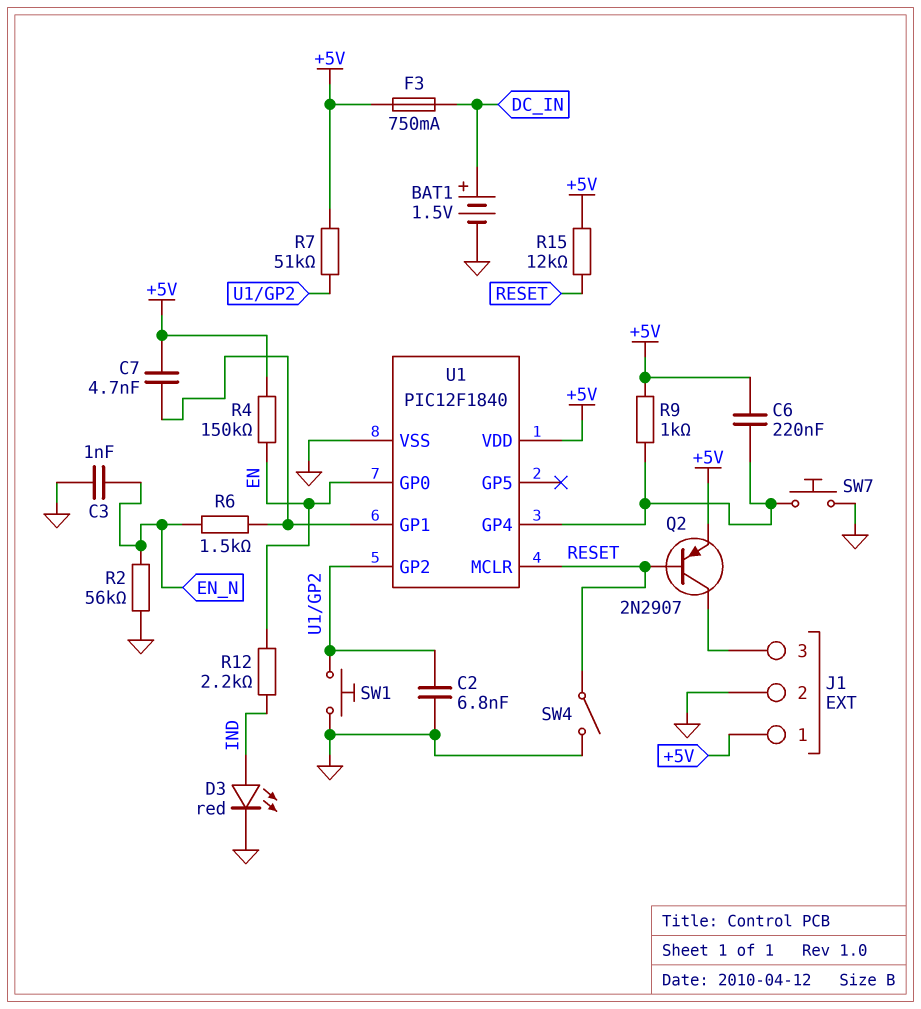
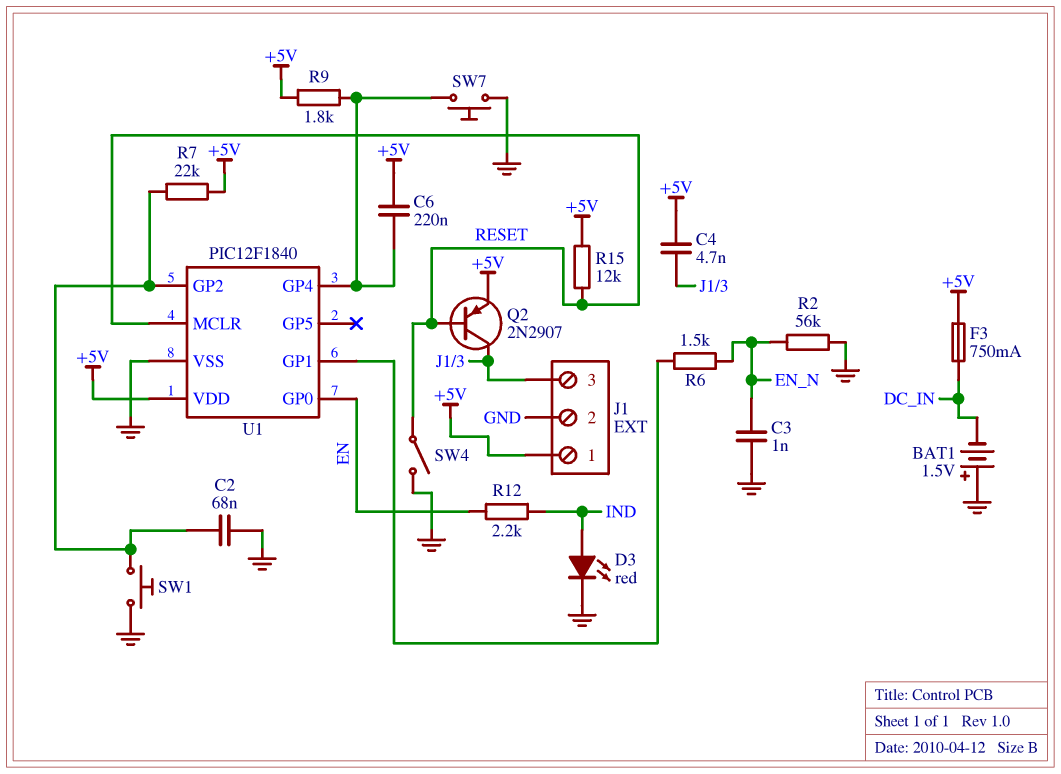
BAT1: 1.5V (plus DC_IN, minus GND) -> 1.5V (plus GND, minus DC_IN)
C2: 6.8nF (GND, U1/GP2) -> 68nF (GND, U1/GP2)
C4: none -> 4.7nF (+5V, J1/3)
C7: 4.7nF (+5V, U1/GP1) -> none
R4: 150k (+5V, EN) -> none
R7: 51k (+5V, U1/GP2) -> 22k (+5V, U1/GP2)
R9: 1k (+5V, U1/GP4) -> 1.8k (+5V, U1/GP4)

